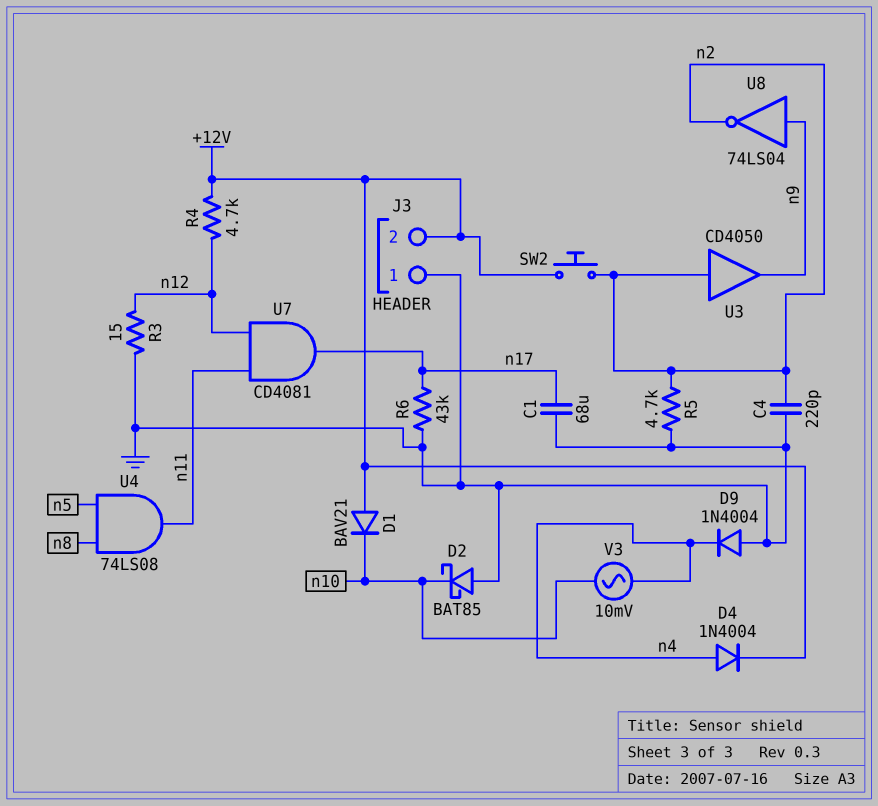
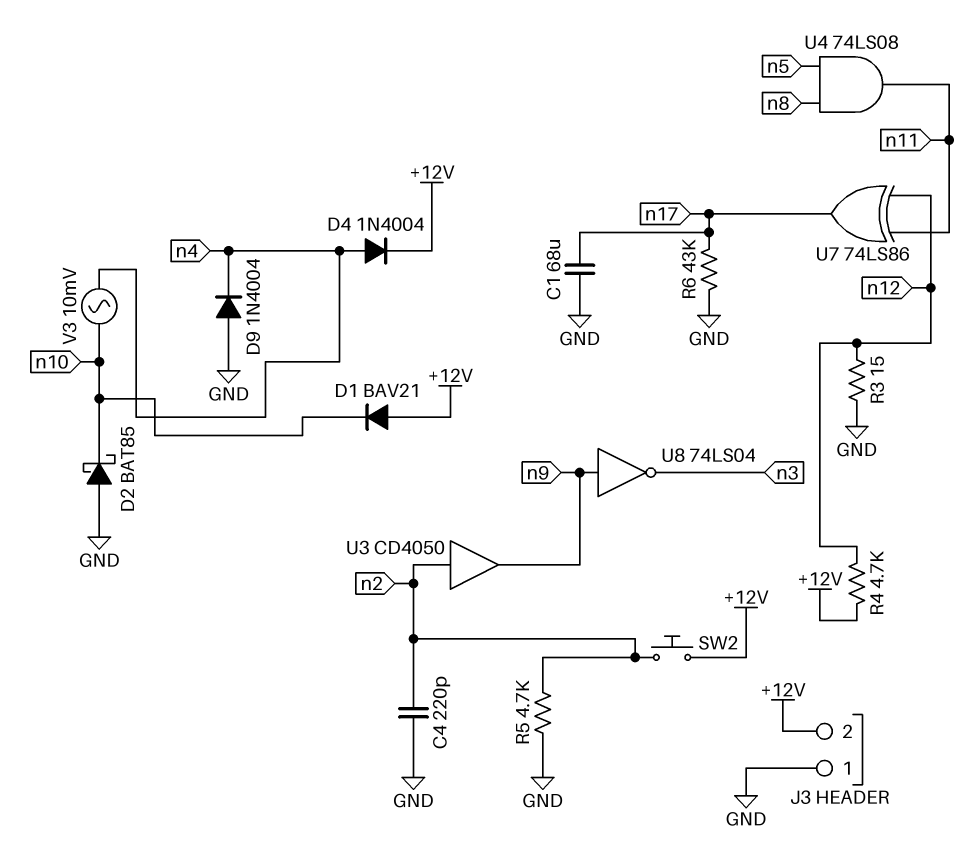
U7: AND CD4081 (in n11, in n12, out n17) -> XOR 74LS86 (in n11, in n12, out n17)
U8: NOT 74LS04 (in n9, out n2) -> NOT 74LS04 (in n9, out n3)

